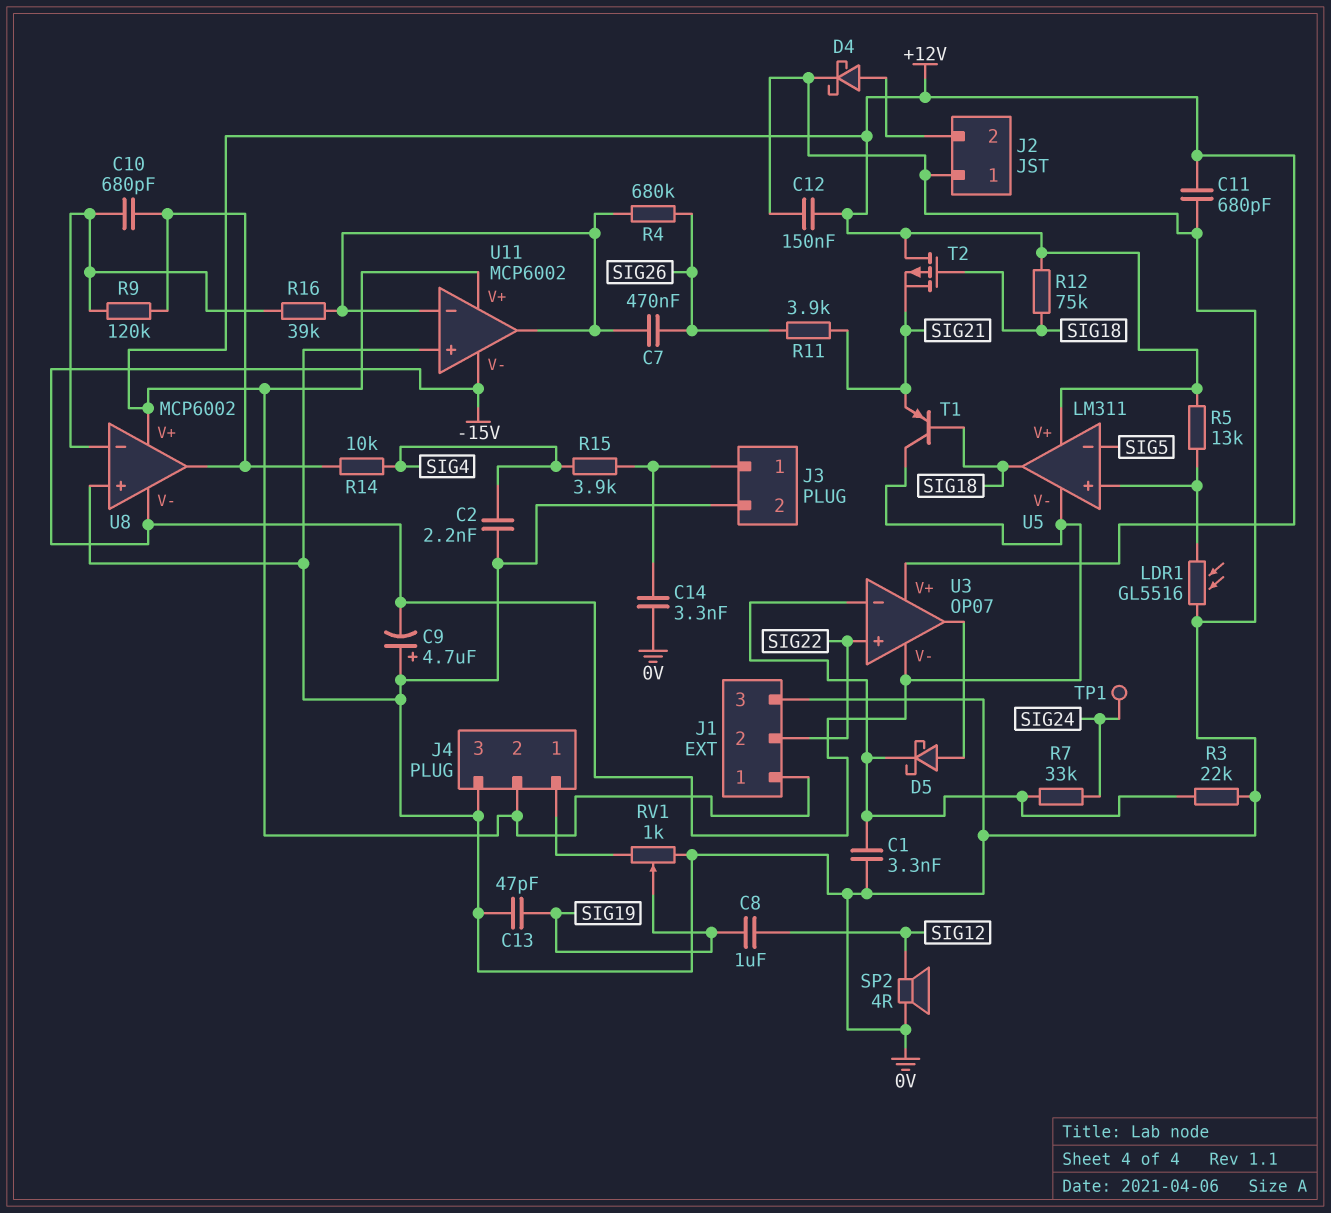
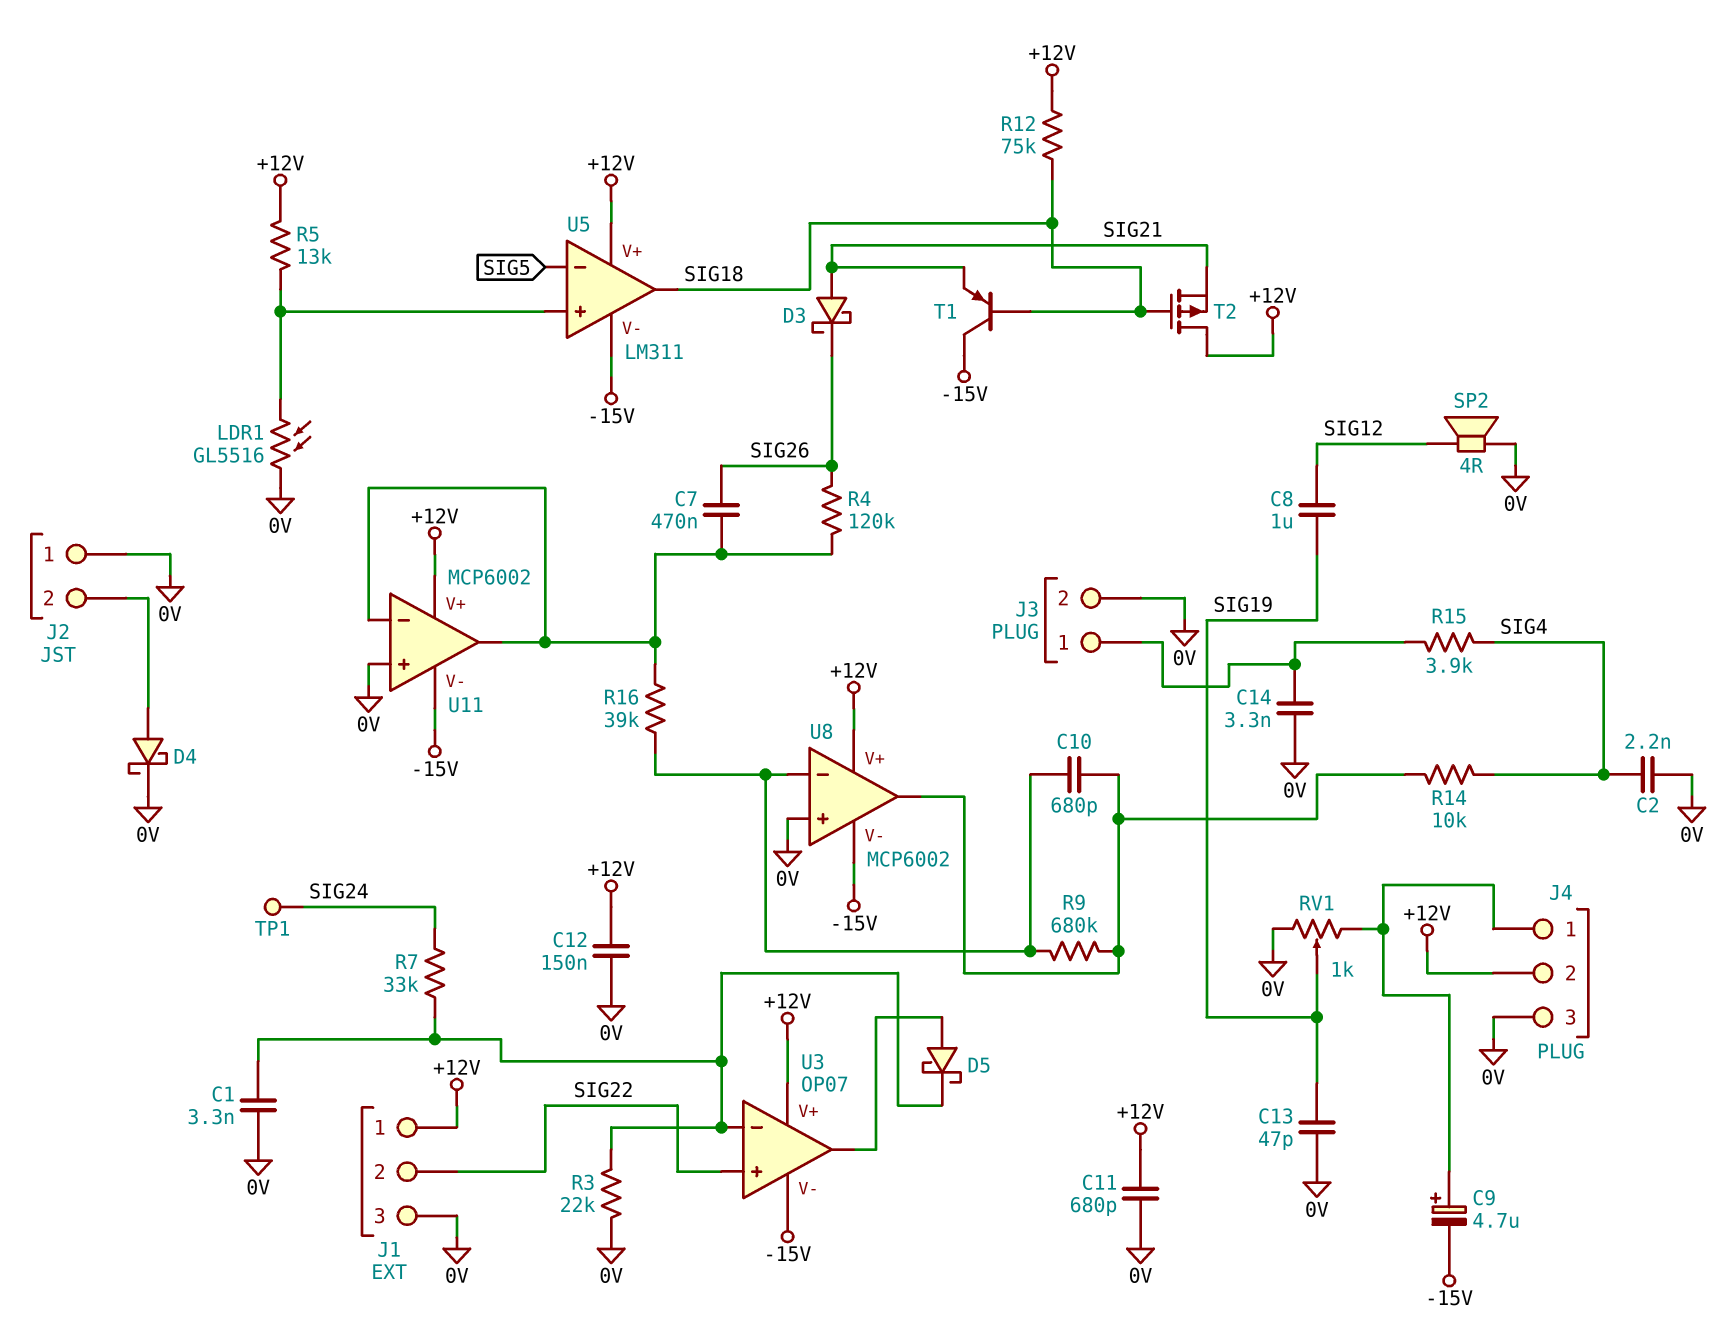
C9: 4.7uF (plus 0V, minus -15V) -> 4.7uF (plus J4/1, minus -15V)
D3: none -> schottky (A SIG21, K SIG26)
R4: 680k (SIG26, U11/in-) -> 120k (SIG26, U11/in-)
R9: 120k (U8/in-, U8/out) -> 680k (U8/in-, U8/out)
R11: 3.9k (SIG21, SIG26) -> none

